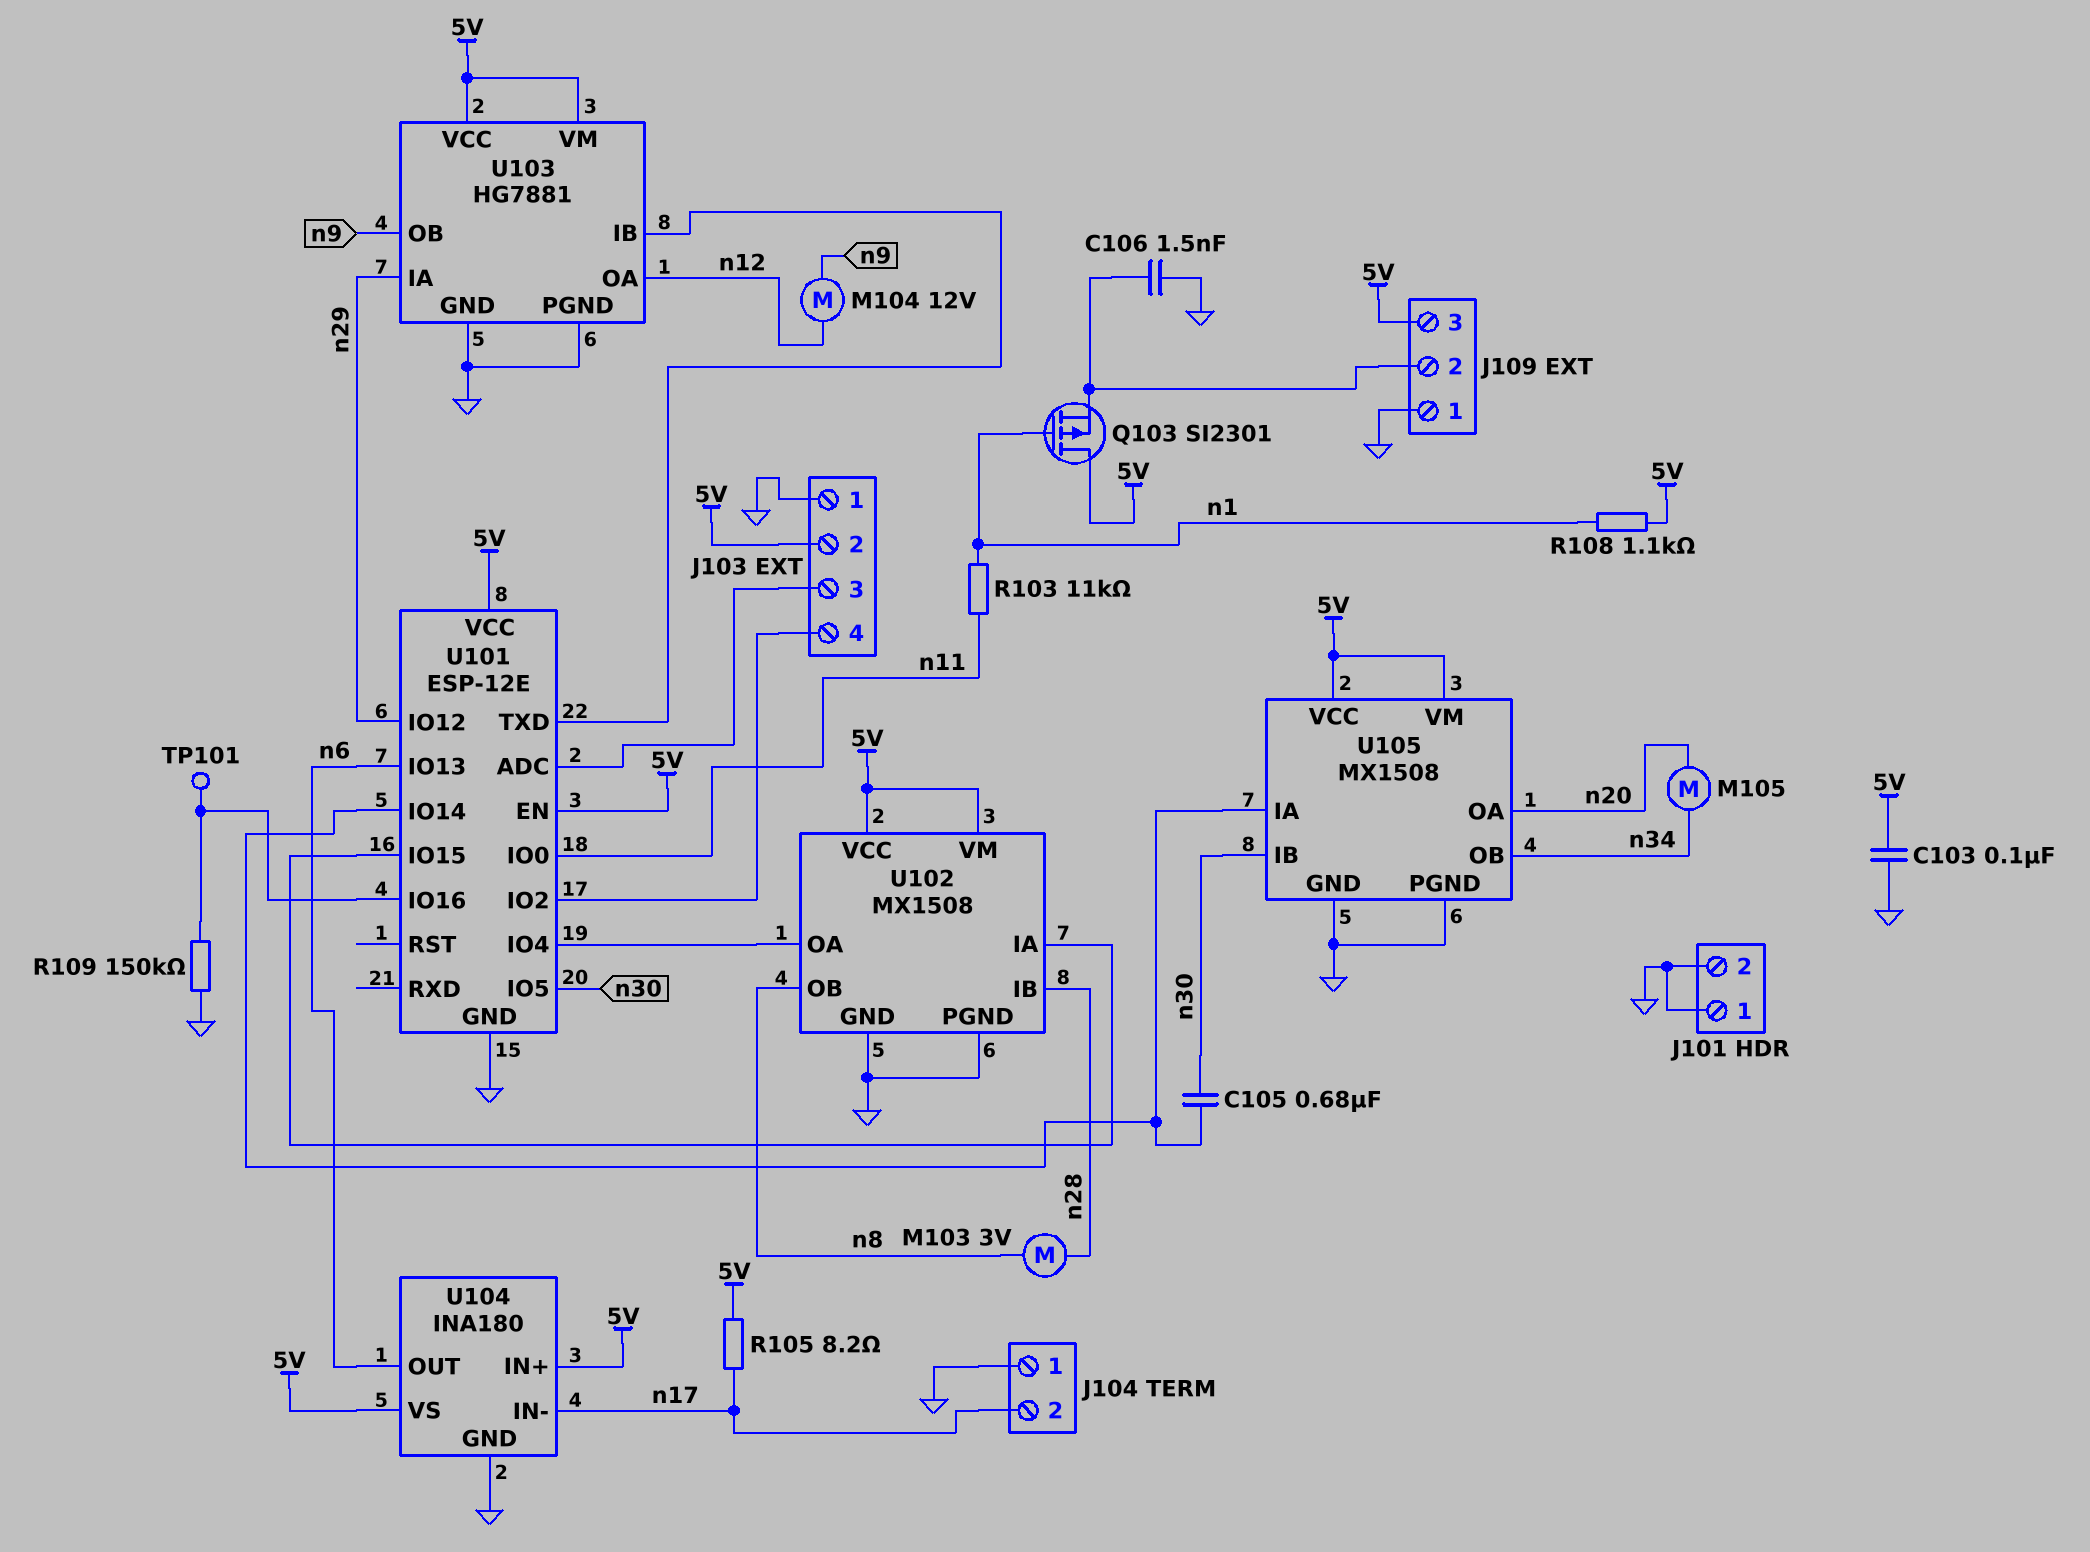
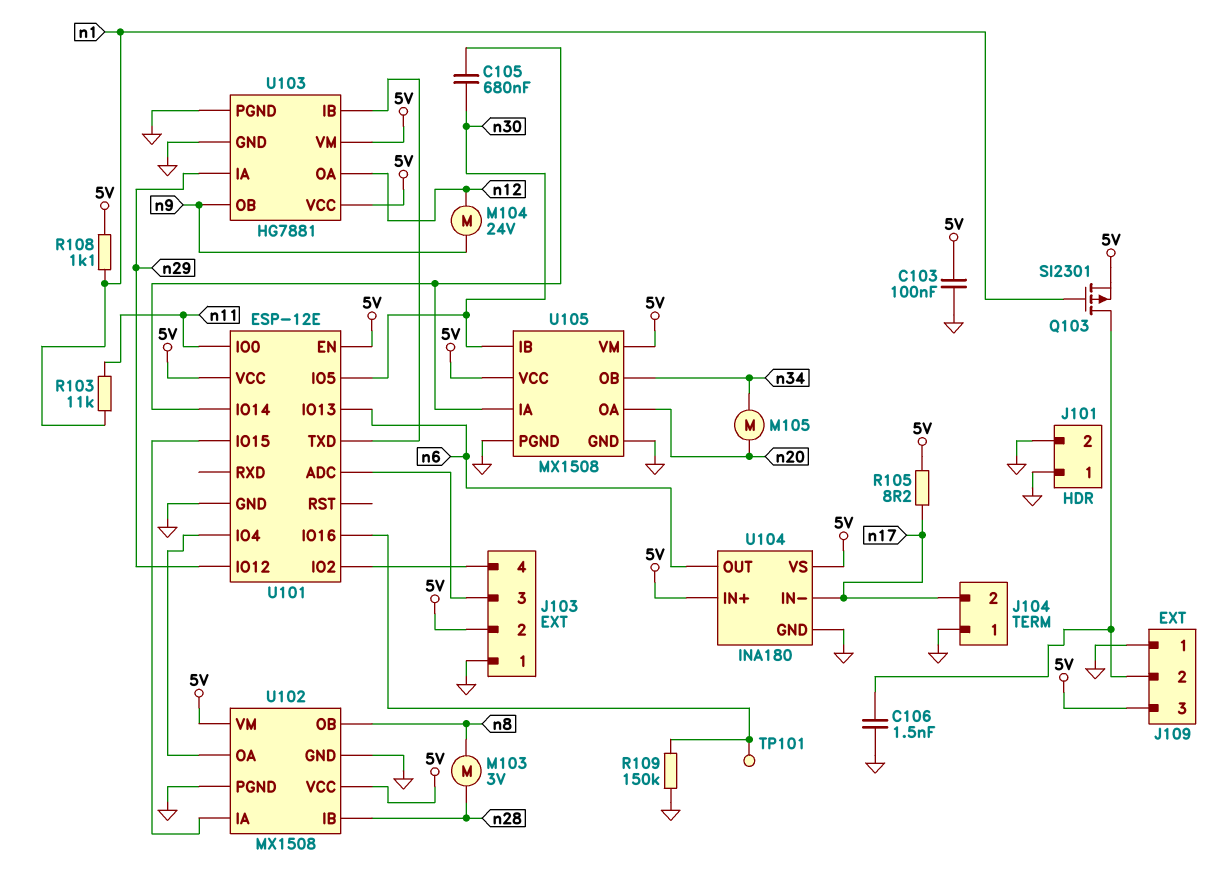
M104: motor 12V (n9, n12) -> motor 24V (n9, n12)
Q103: PMOS SI2301 (G n1, D 5V, S J109/2) -> PMOS SI2301 (G n1, D J109/2, S 5V)

